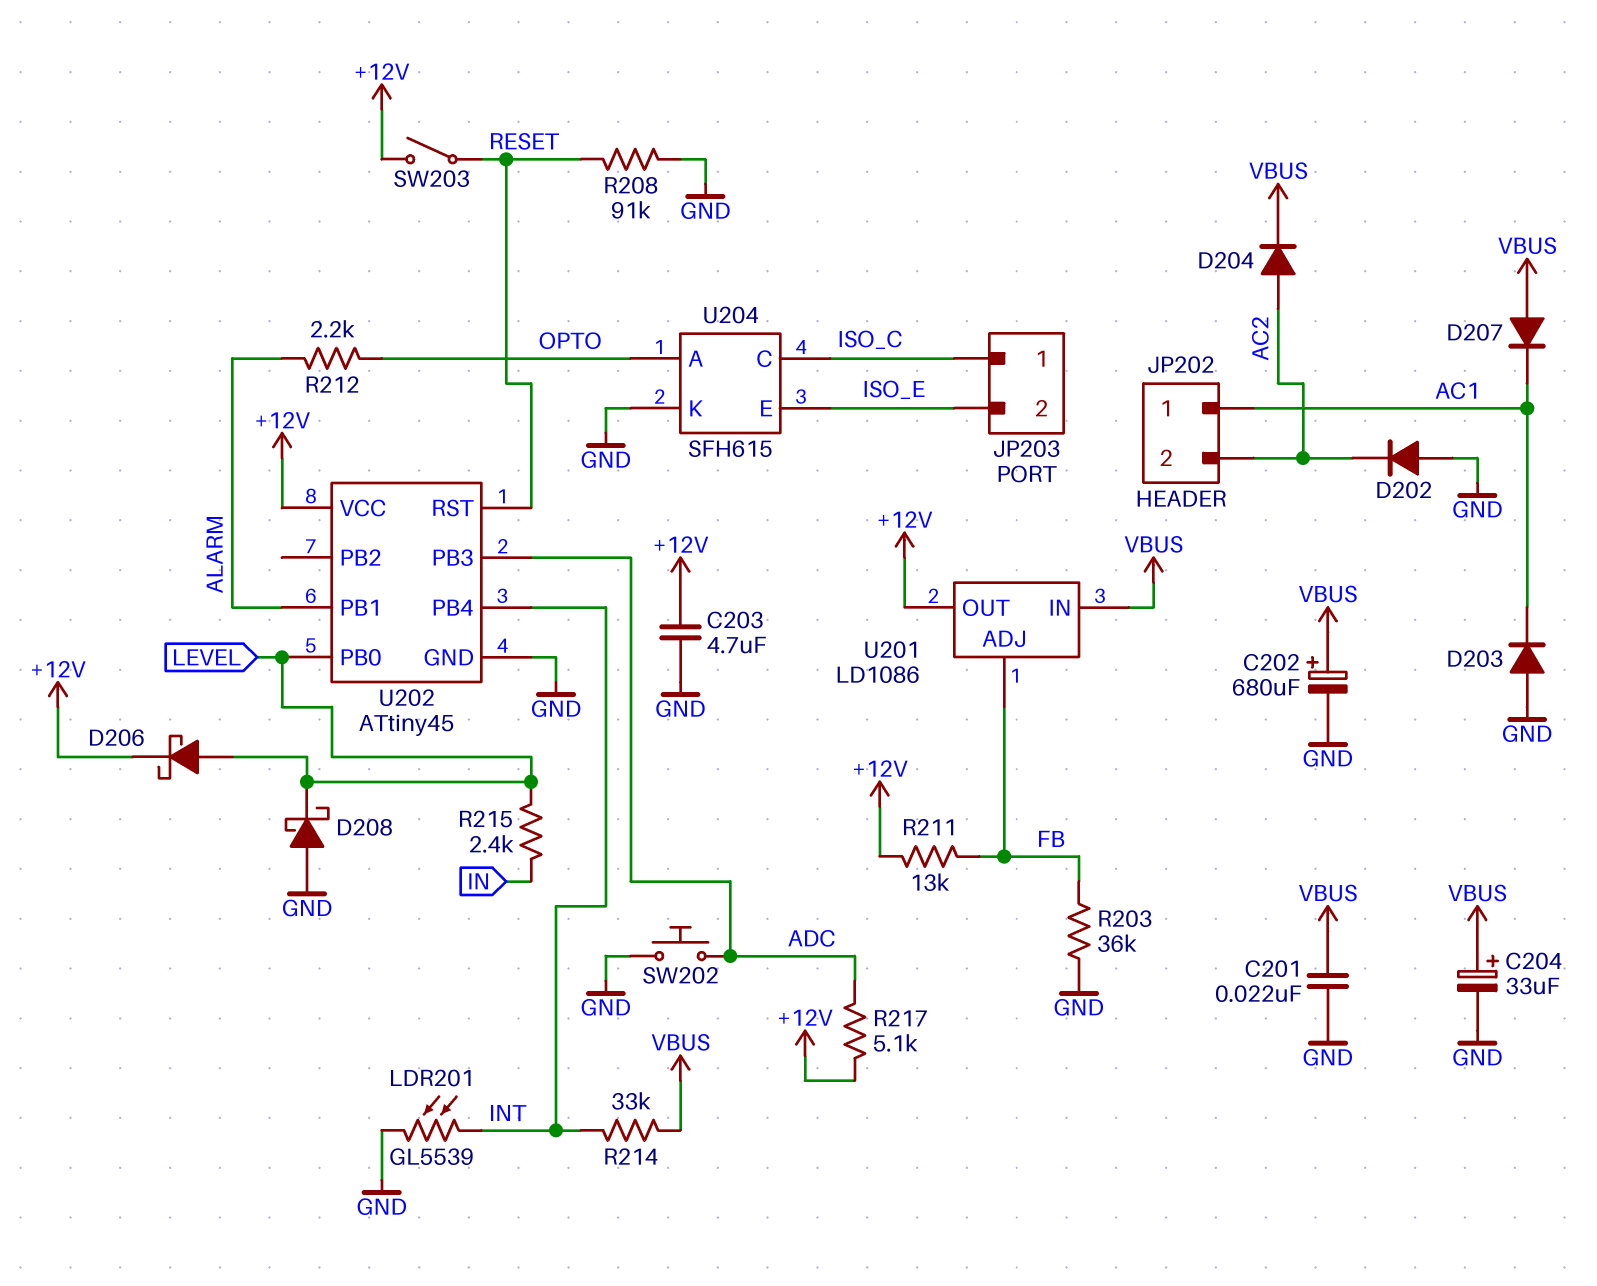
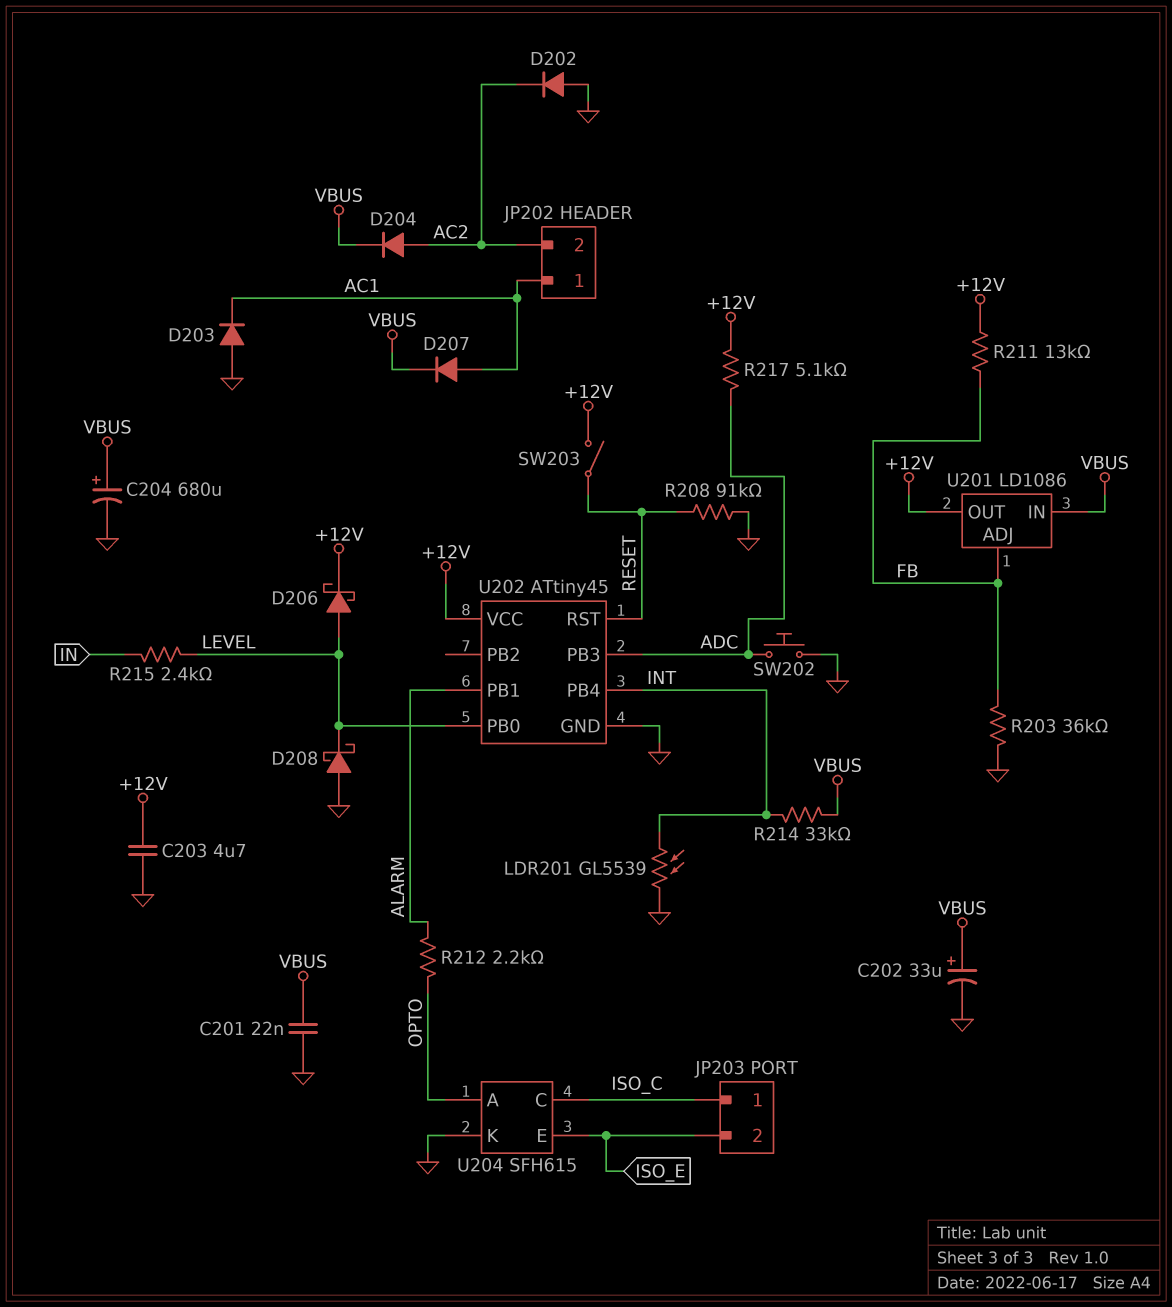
C202: 680uF (plus VBUS, minus GND) -> 33uF (plus VBUS, minus GND)
C204: 33uF (plus VBUS, minus GND) -> 680uF (plus VBUS, minus GND)
D207: diode (A VBUS, K AC1) -> diode (A AC1, K VBUS)

